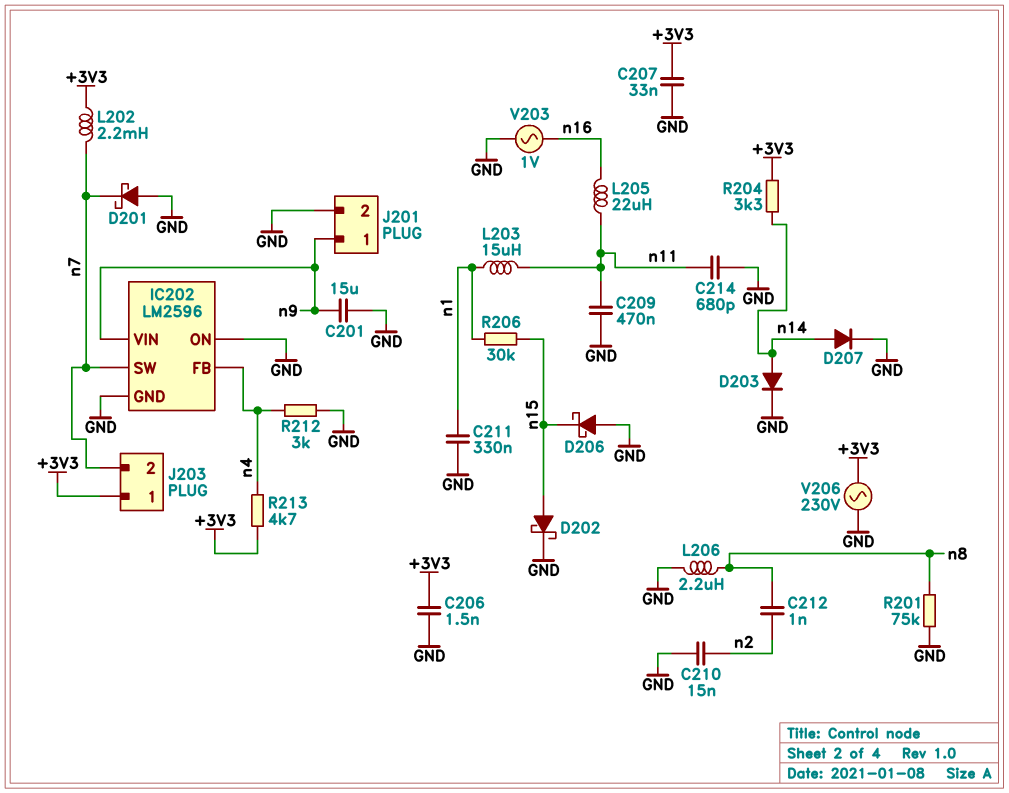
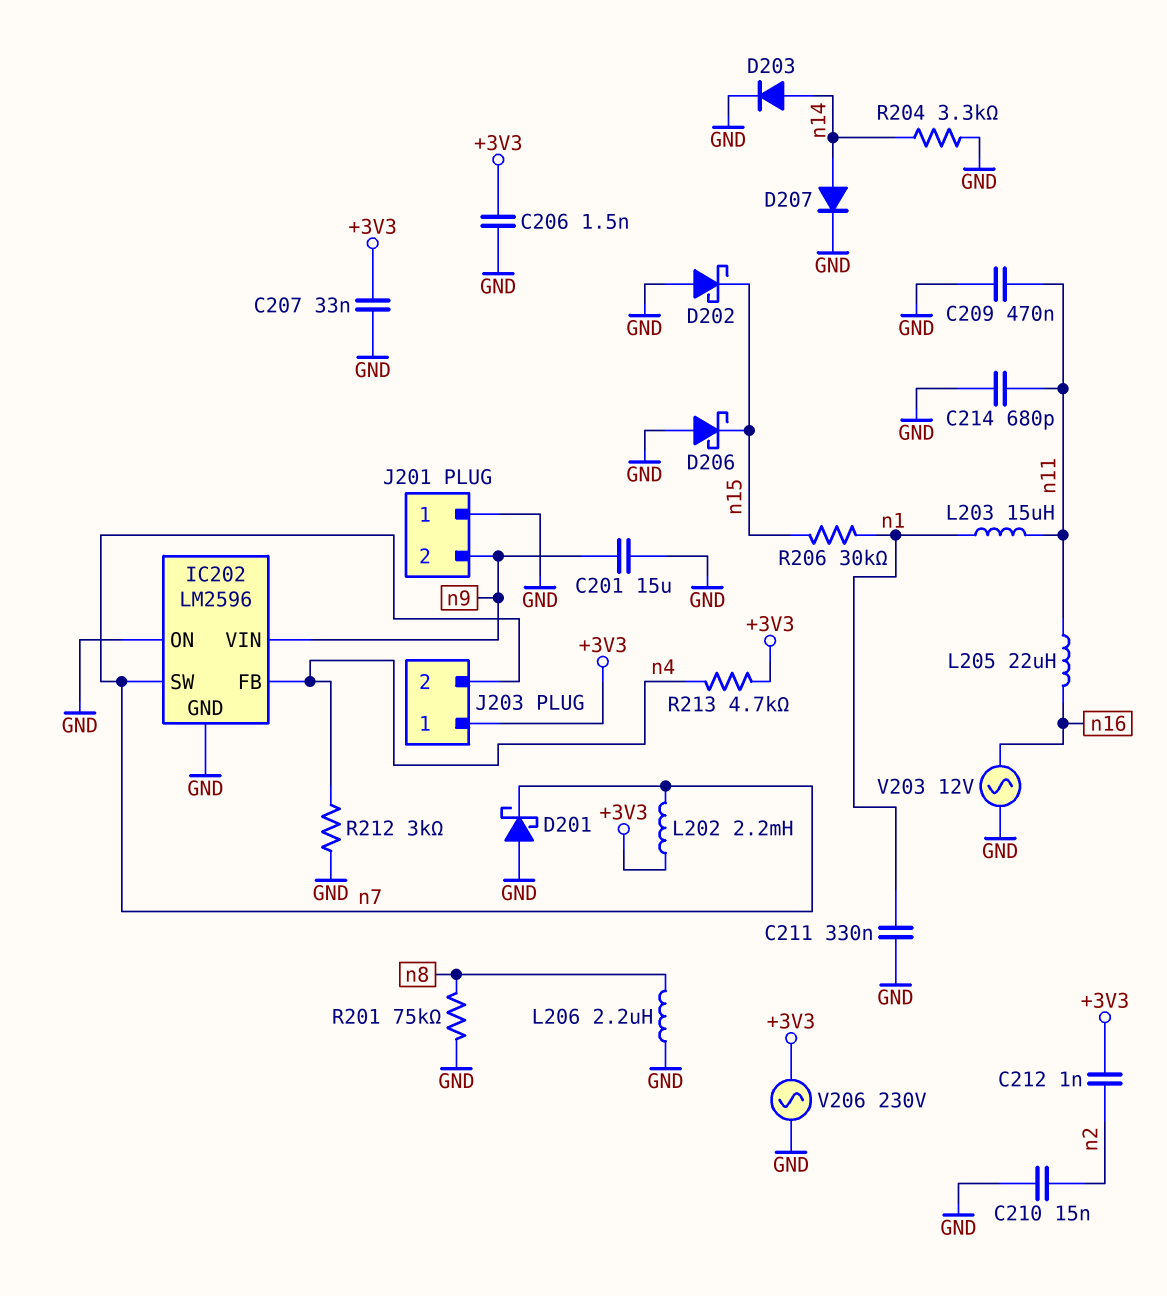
C212: 1nF (n2, n8) -> 1nF (+3V3, n2)
D202: schottky (A n15, K GND) -> schottky (A GND, K n15)
J201 pin 1: n9 -> GND
J201 pin 2: GND -> n9
R204: 3.3k (+3V3, n14) -> 3.3k (GND, n14)
V203: AC 1V (GND, n16) -> AC 12V (GND, n16)

